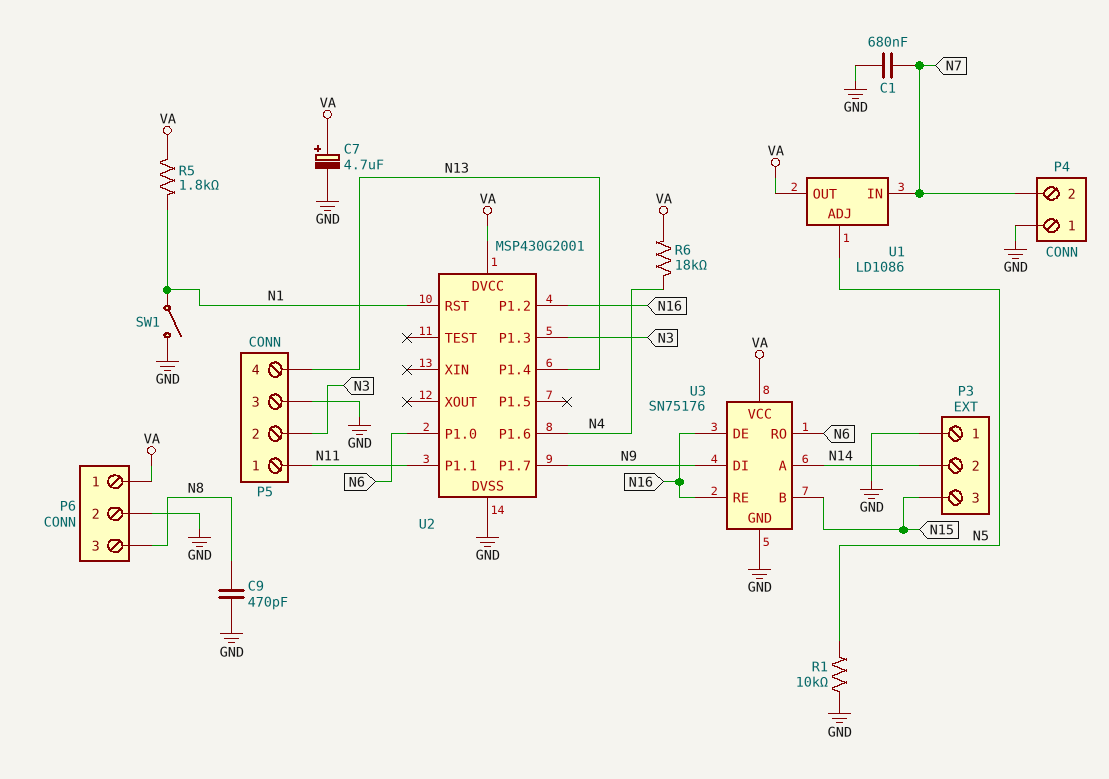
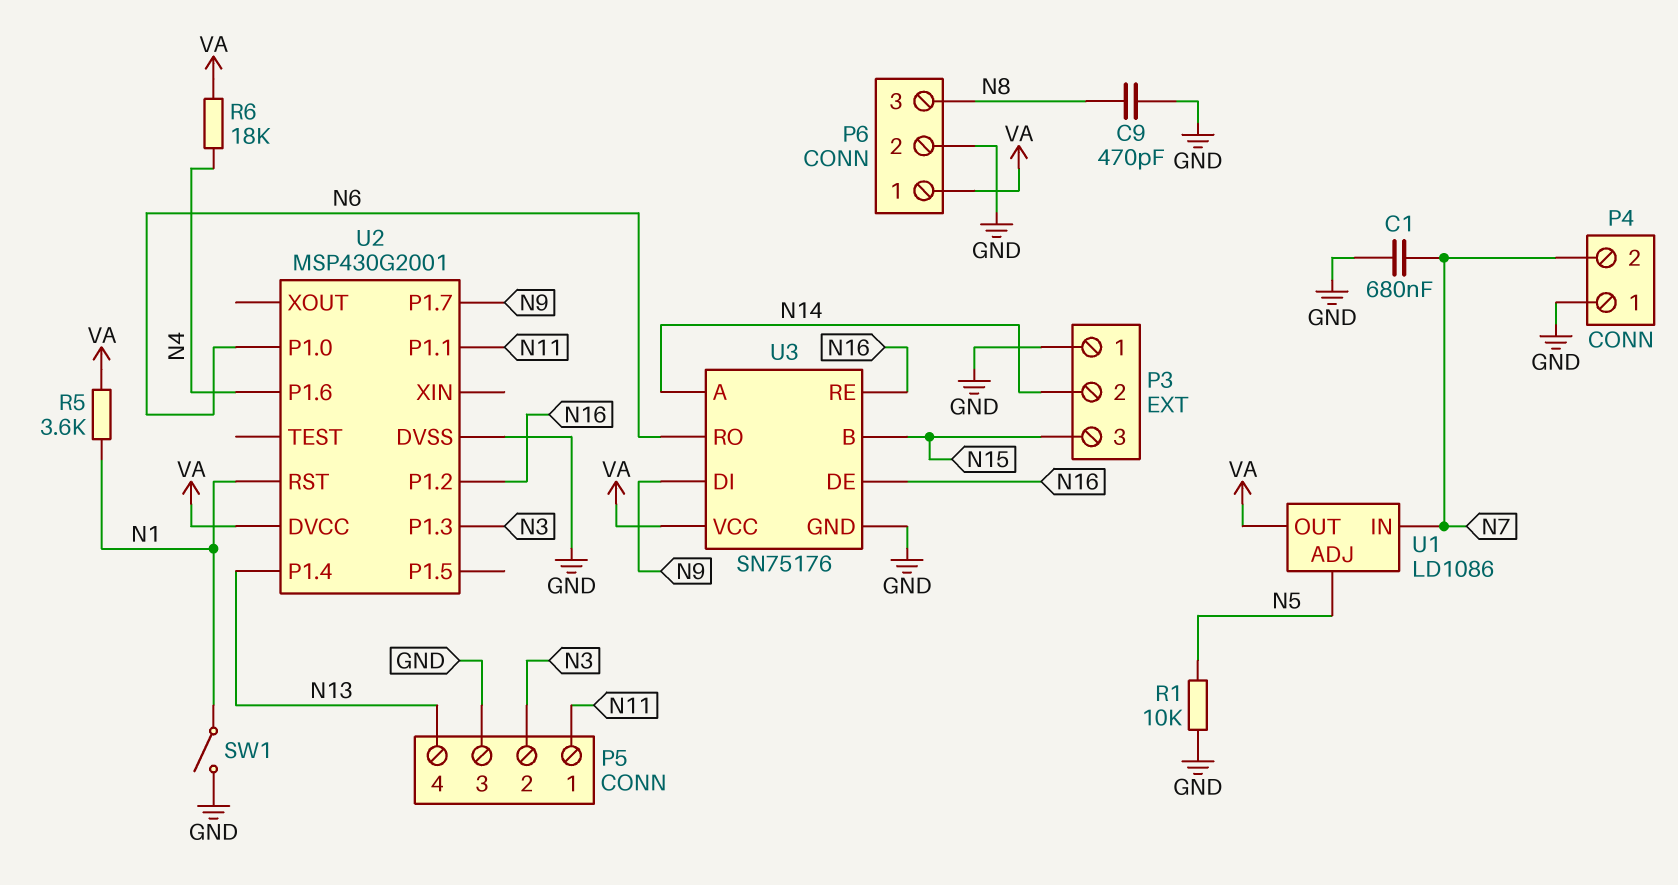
C7: 4.7uF (plus VA, minus GND) -> none
R5: 1.8k (N1, VA) -> 3.6k (N1, VA)

